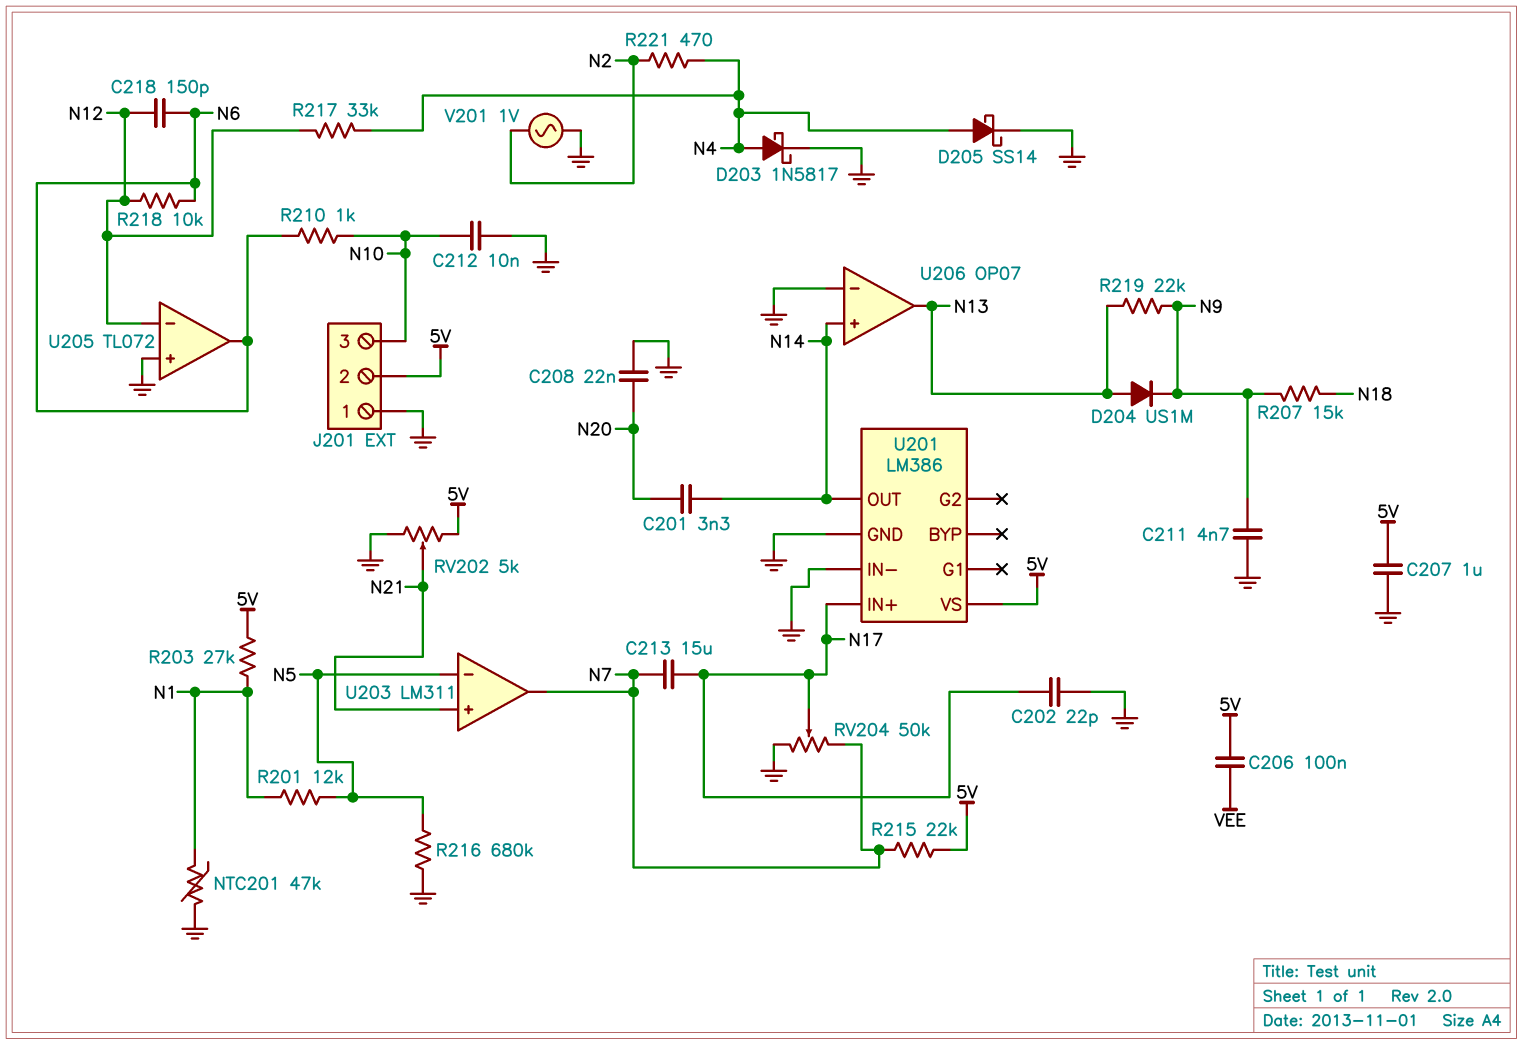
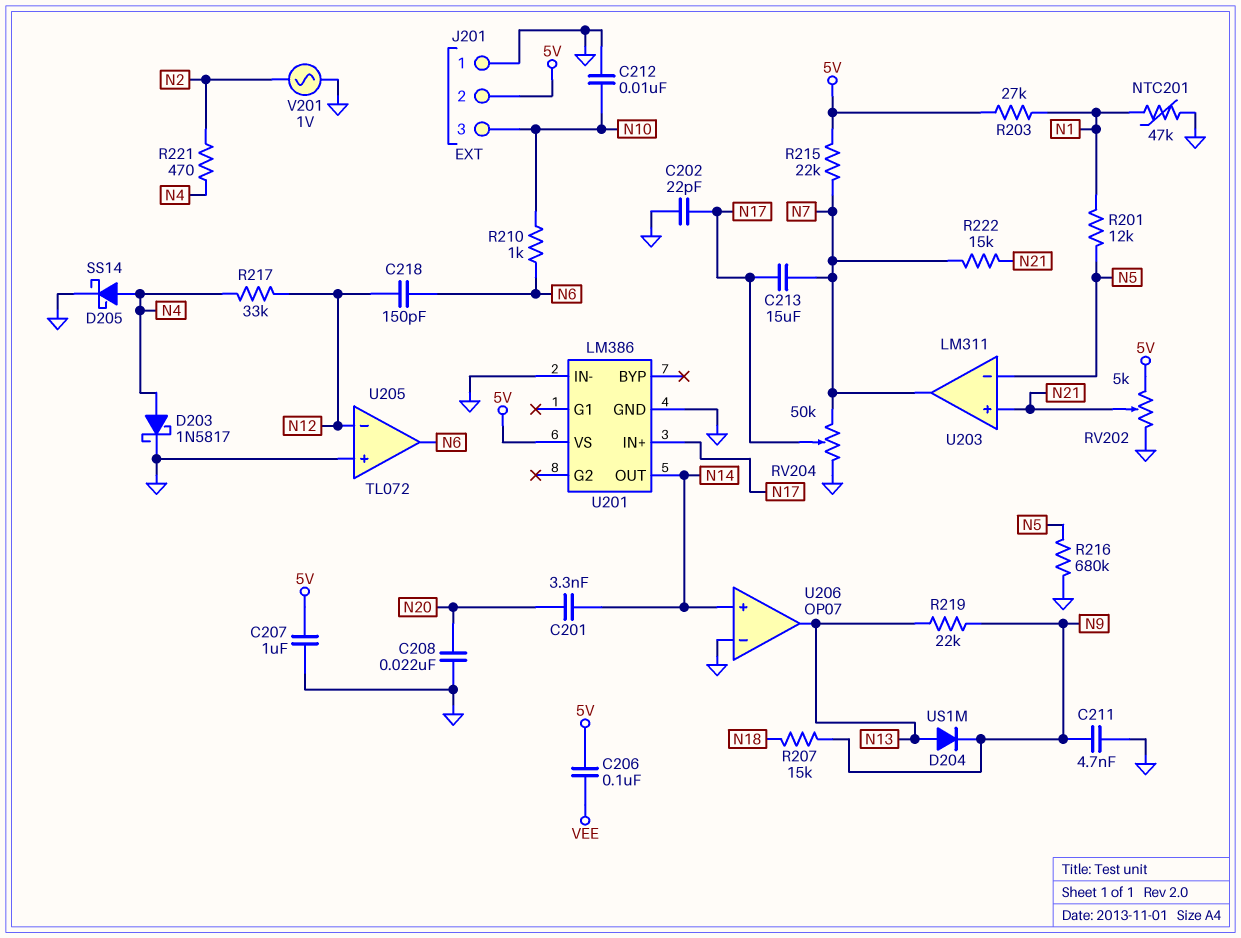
R218: 10k (N6, N12) -> none
R222: none -> 15k (N7, N21)

